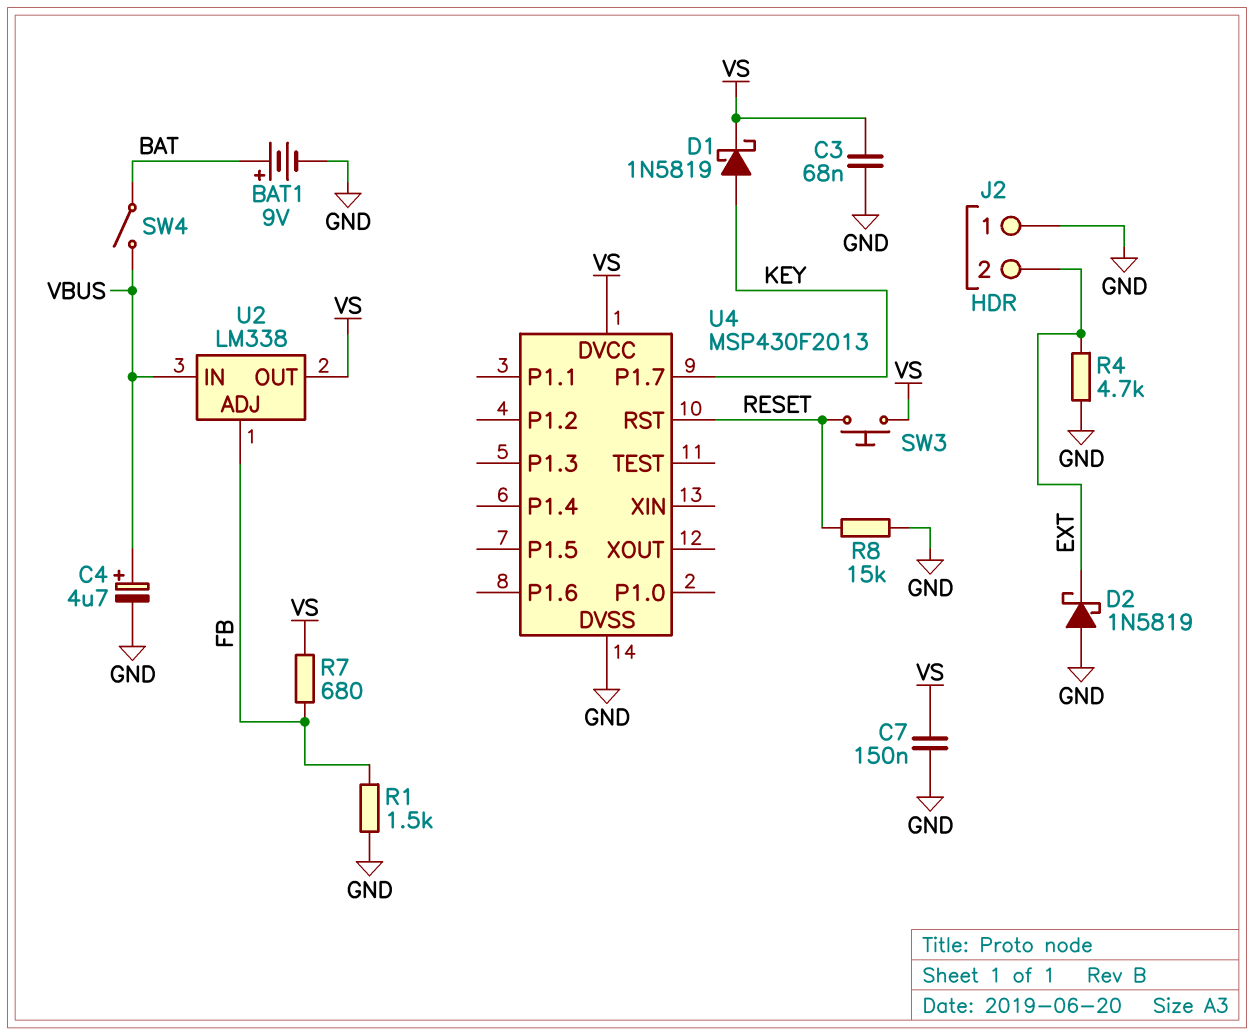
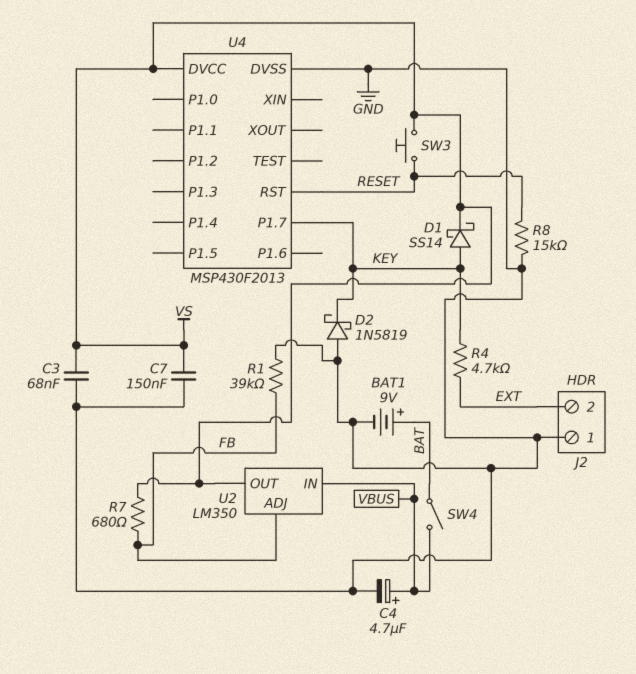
D1: schottky 1N5819 (A KEY, K VS) -> schottky SS14 (A KEY, K VS)
D2: schottky 1N5819 (A GND, K EXT) -> schottky 1N5819 (A GND, K KEY)
R1: 1.5k (FB, GND) -> 39k (FB, GND)
R4: 4.7k (EXT, GND) -> 4.7k (EXT, KEY)
U2: LM338 -> LM350

